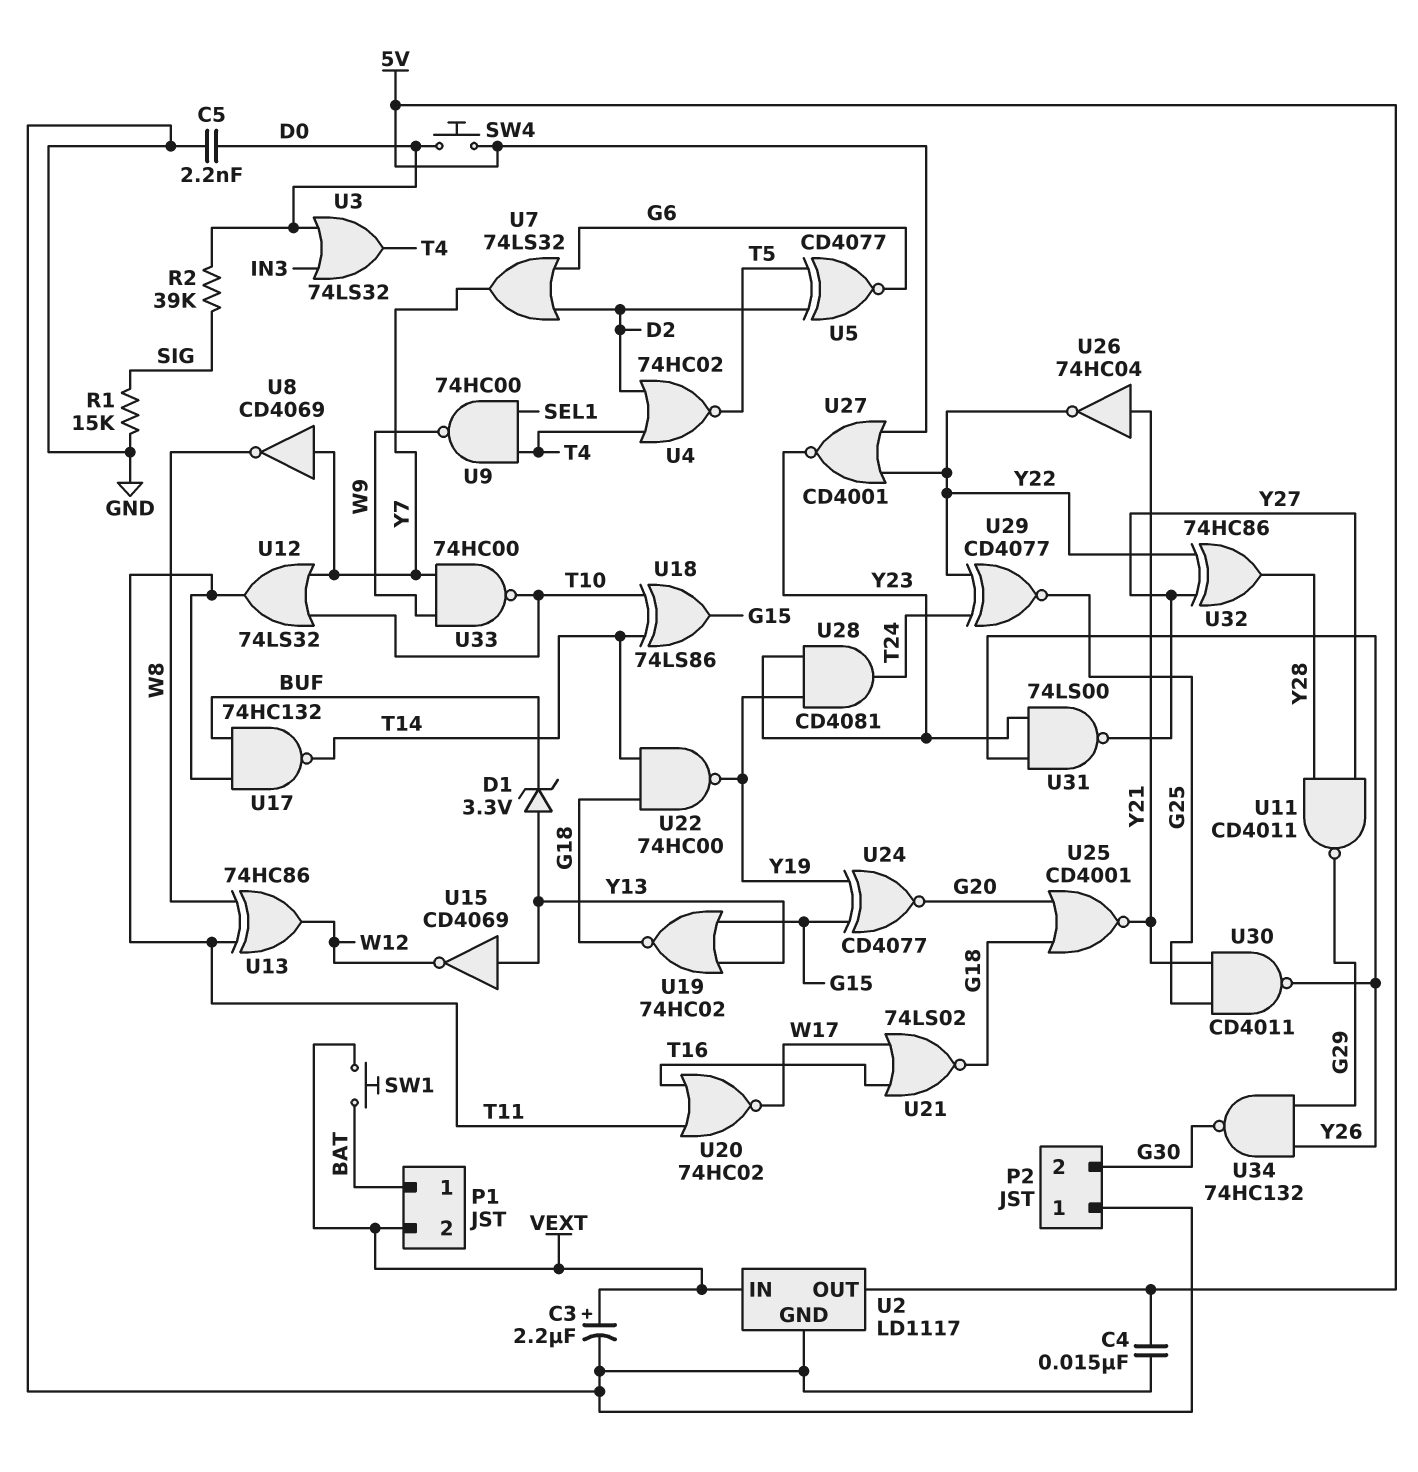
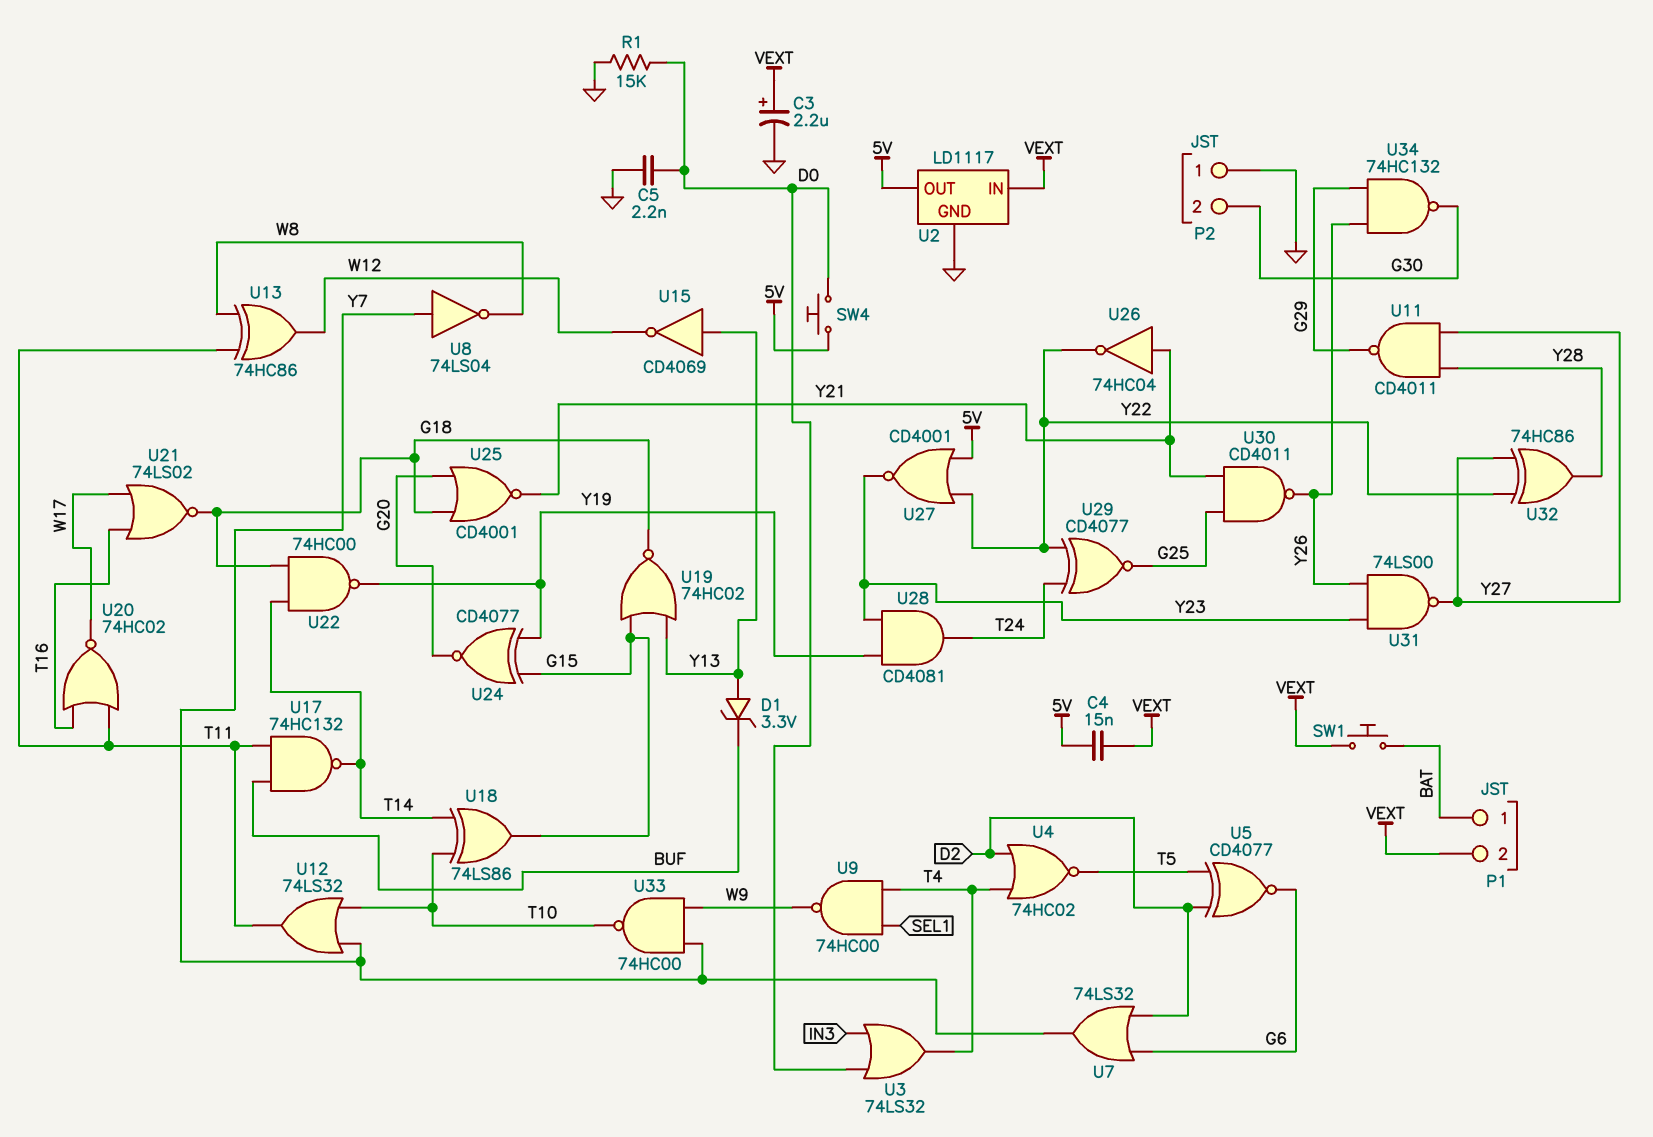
C4: 15nF (5V, GND) -> 15nF (5V, VEXT)
R1: 15k (GND, SIG) -> 15k (D0, GND)
R2: 39k (D0, SIG) -> none
U8: NOT CD4069 (in Y7, out W8) -> NOT 74LS04 (in Y7, out W8)

